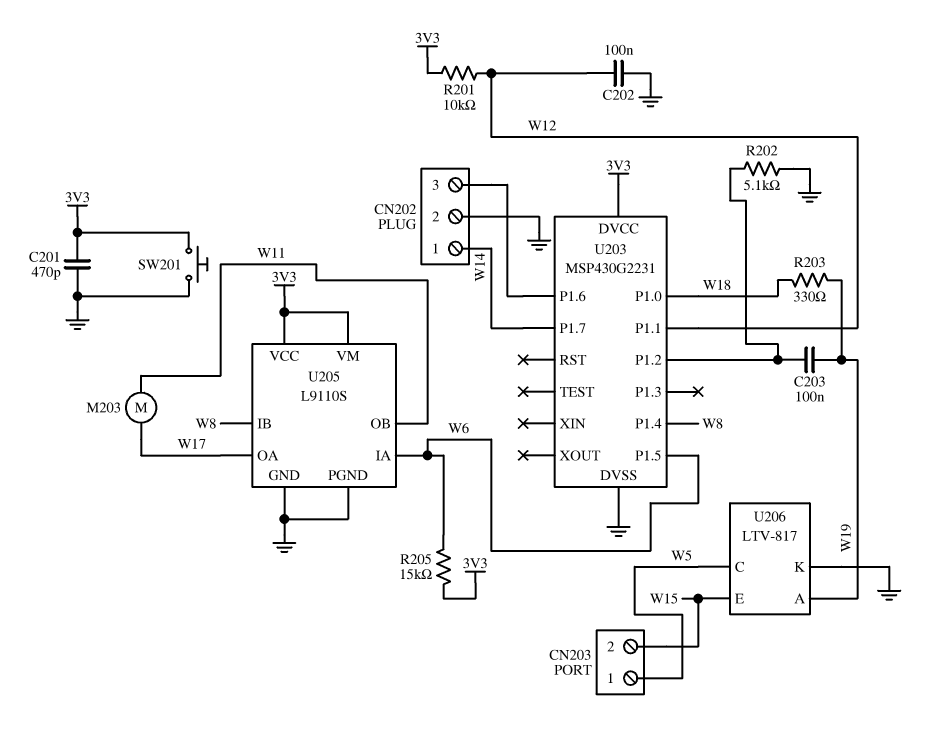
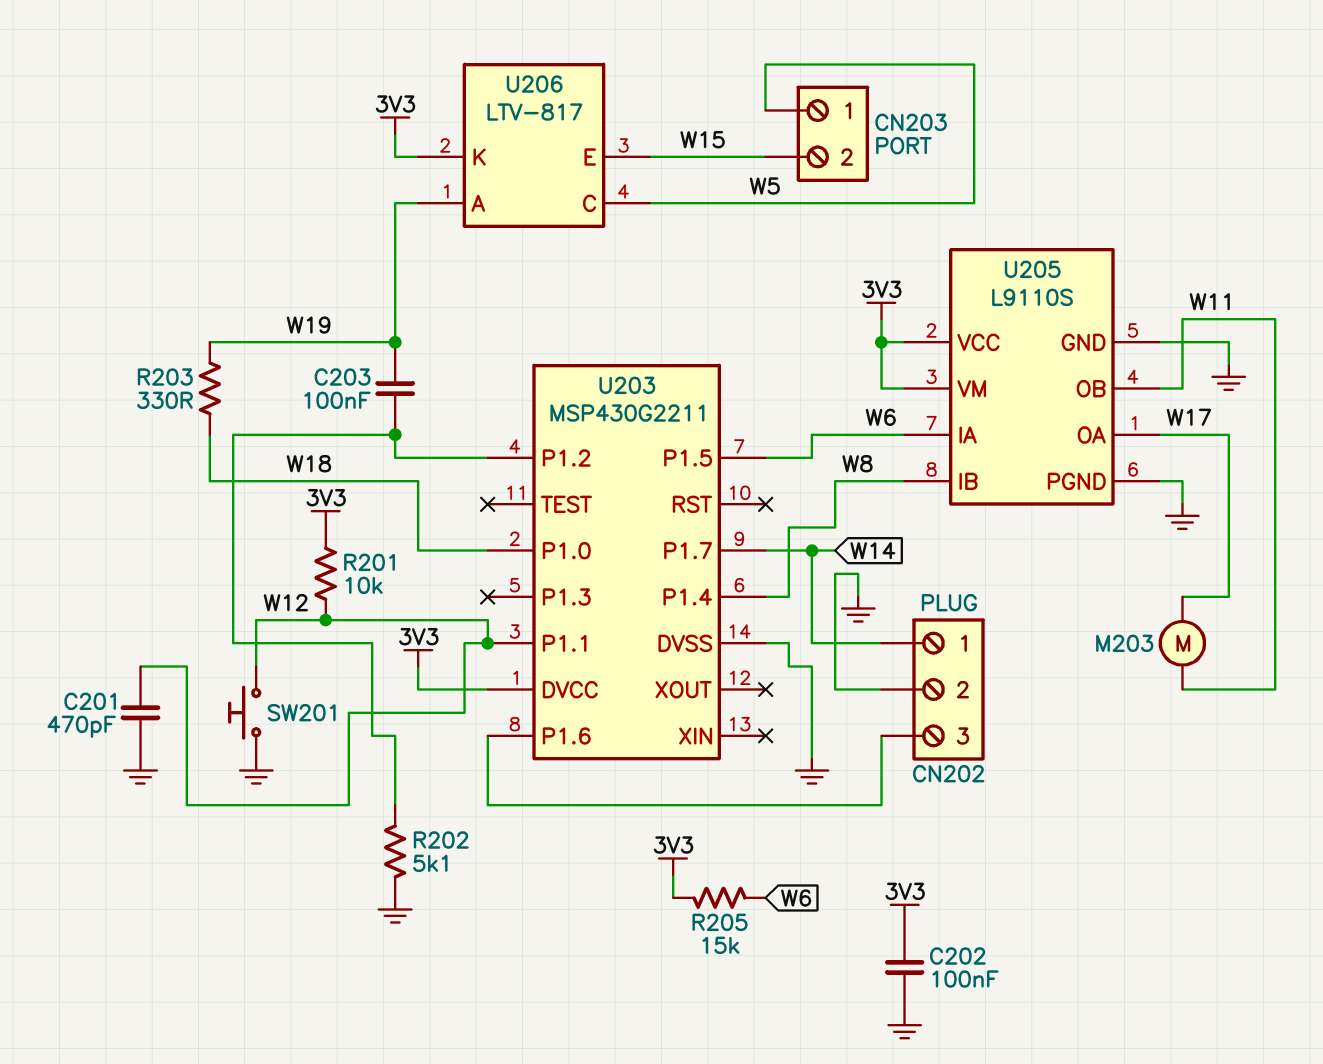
C201: 470pF (3V3, GND) -> 470pF (GND, W12)
C202: 100nF (GND, W12) -> 100nF (3V3, GND)
SW201: button (3V3, GND) -> button (GND, W12)
U203: MSP430G2231 -> MSP430G2211
U206 pin K: GND -> 3V3

